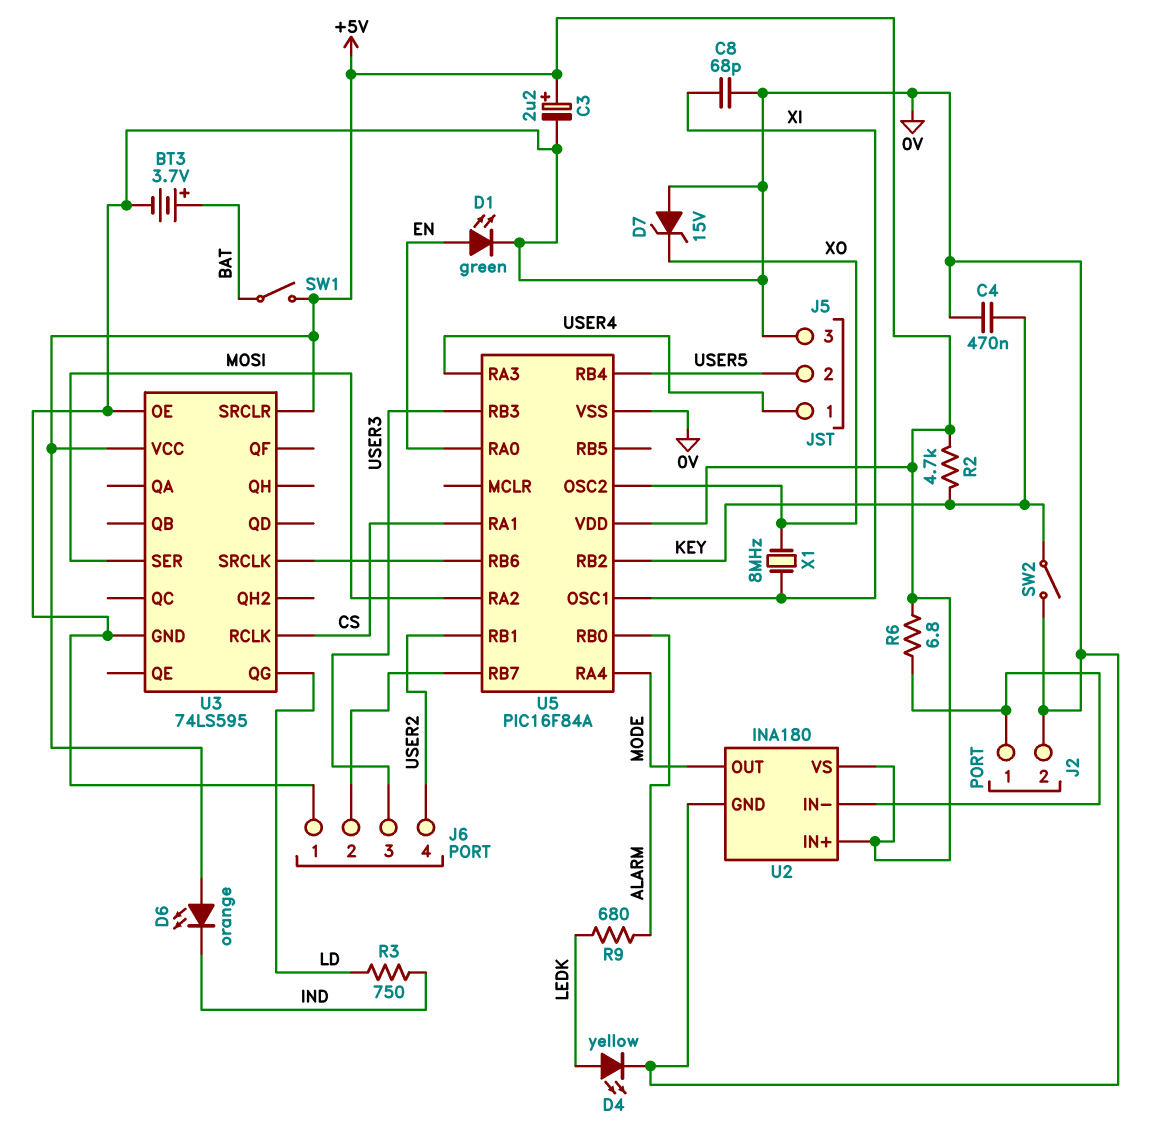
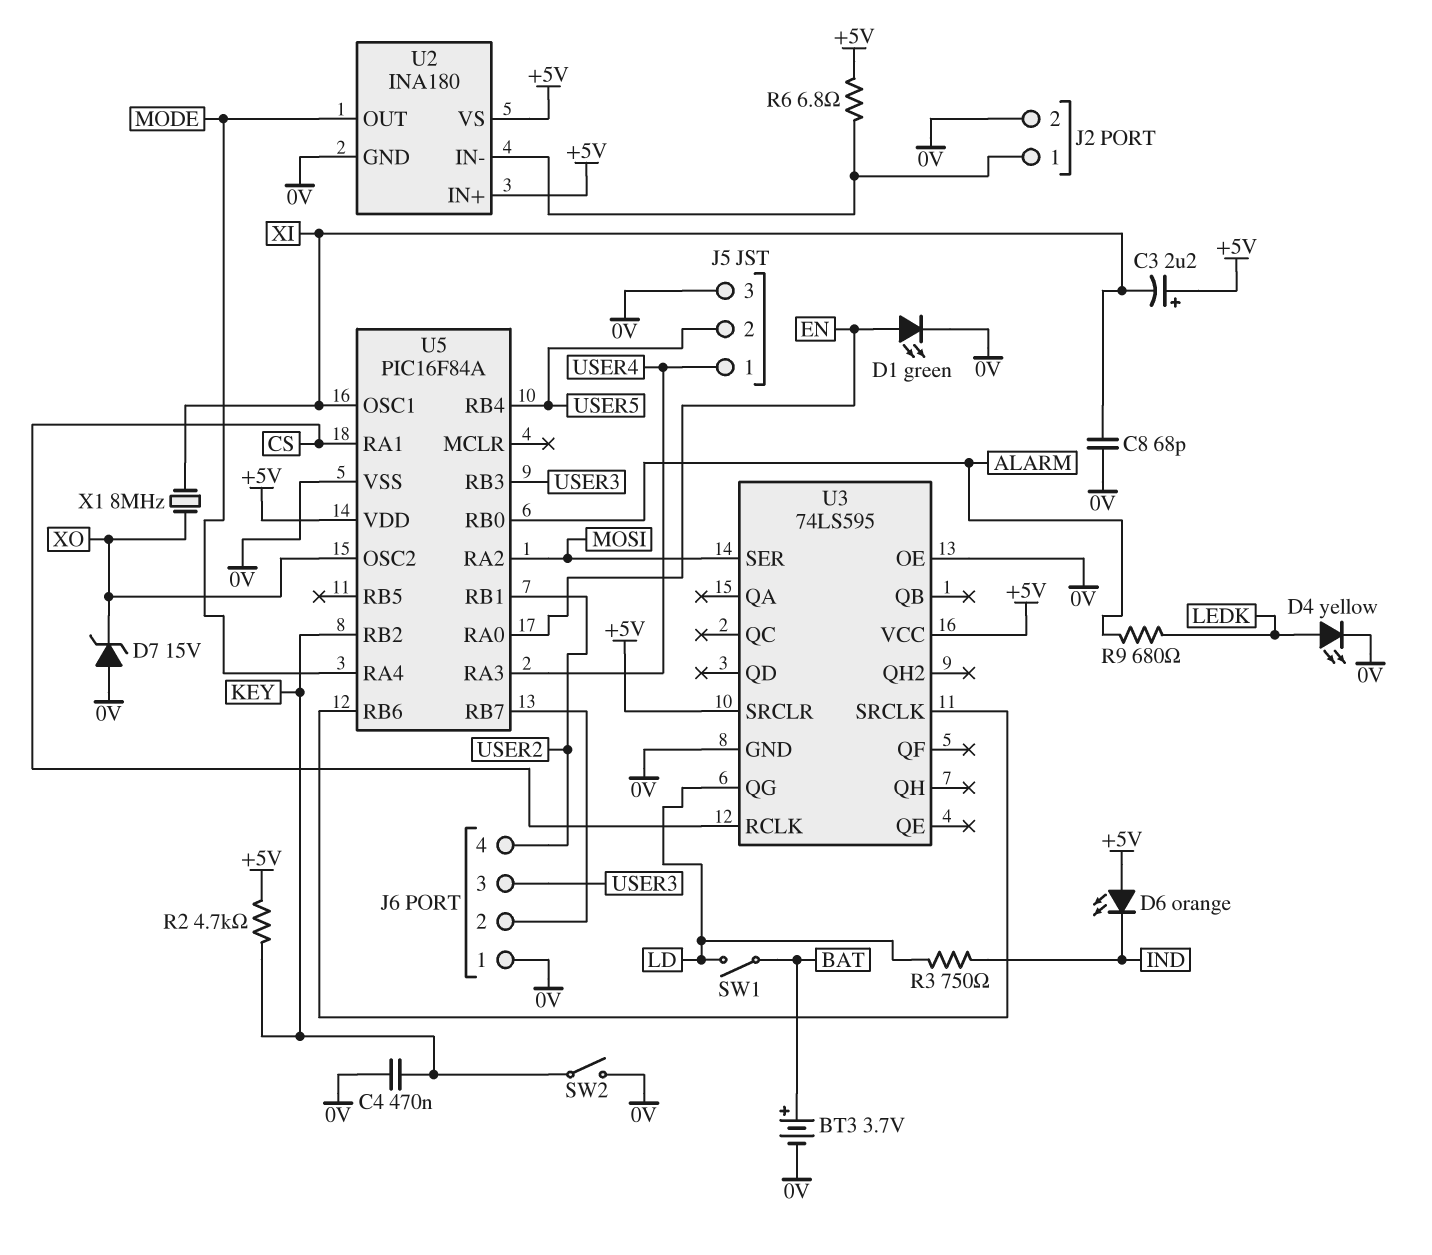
C3: 2.2uF (plus +5V, minus 0V) -> 2.2uF (plus +5V, minus XI)
SW1: switch (+5V, BAT) -> switch (BAT, LD)

